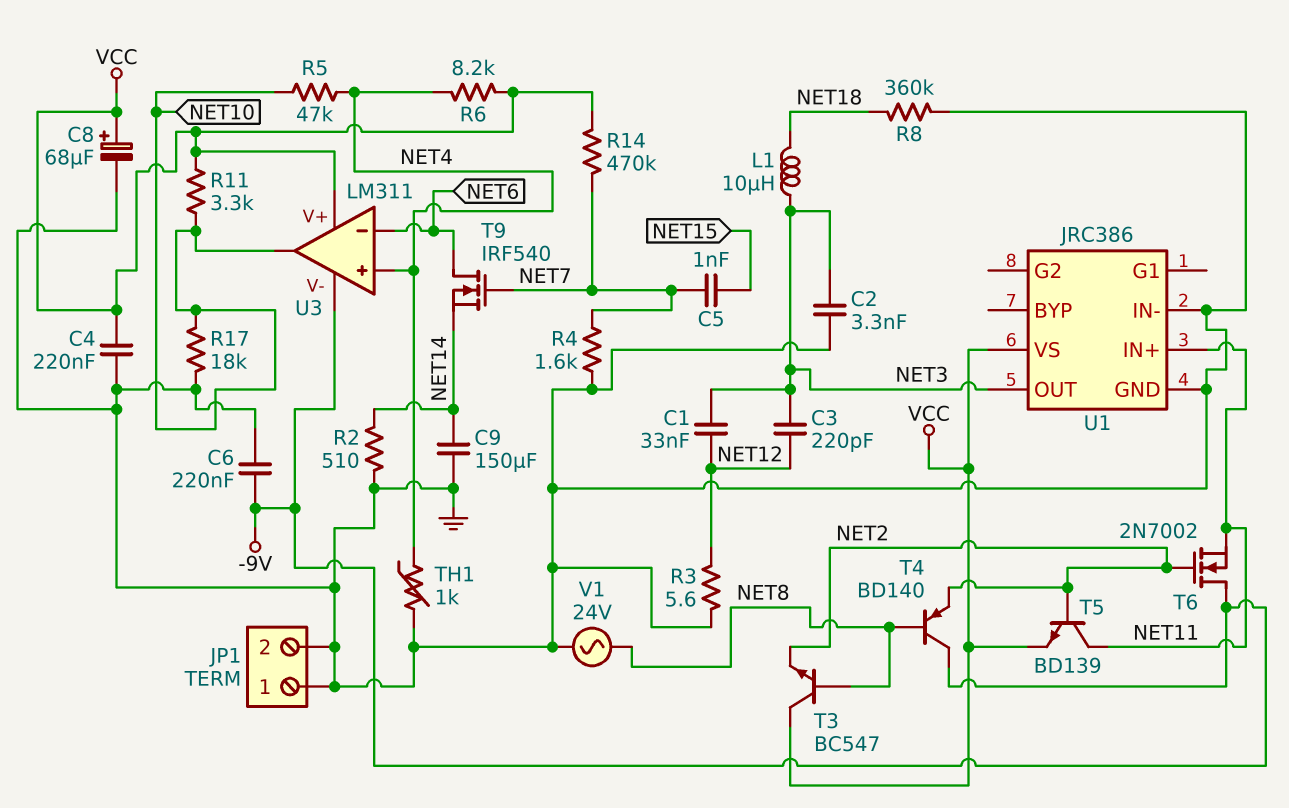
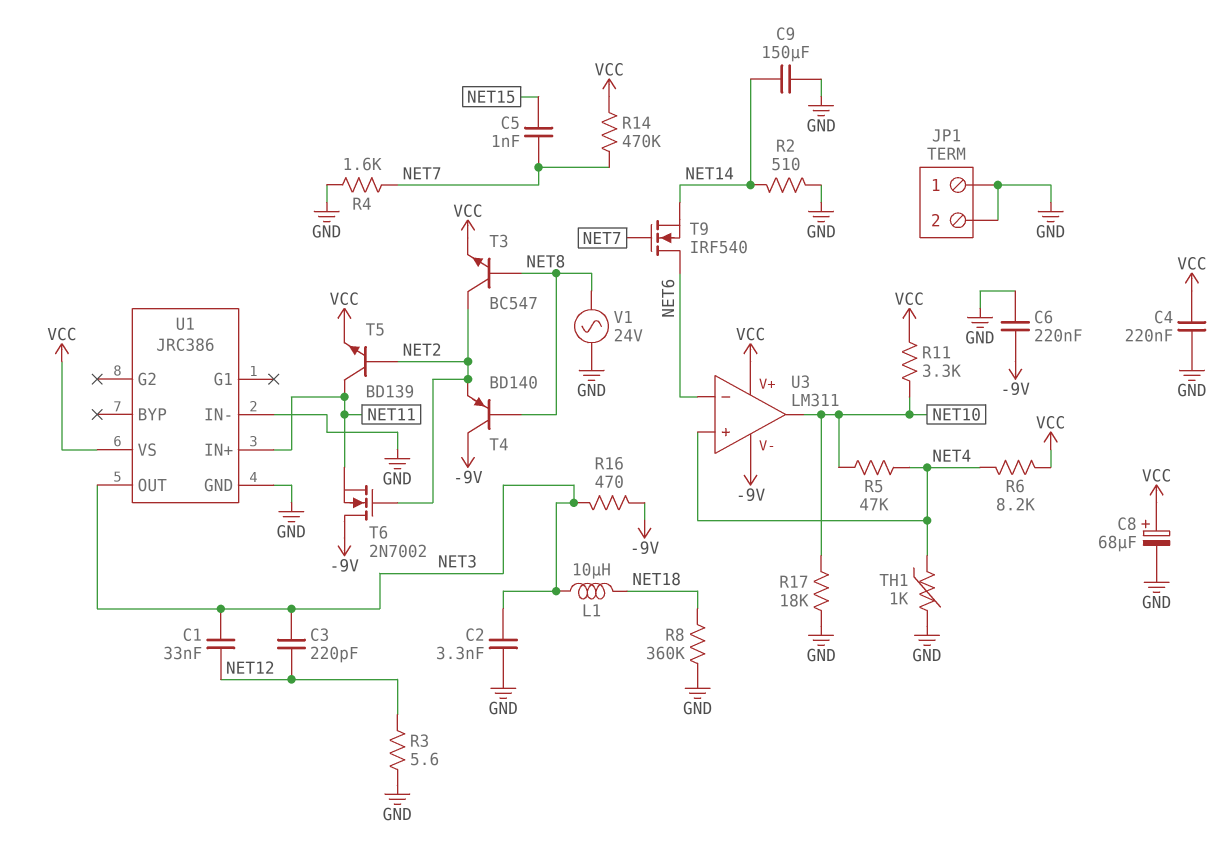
R16: none -> 470 (-9V, NET3)
T3: NPN BC547 (B NET8, C VCC, E NET2) -> NPN BC547 (B NET8, C NET2, E VCC)

